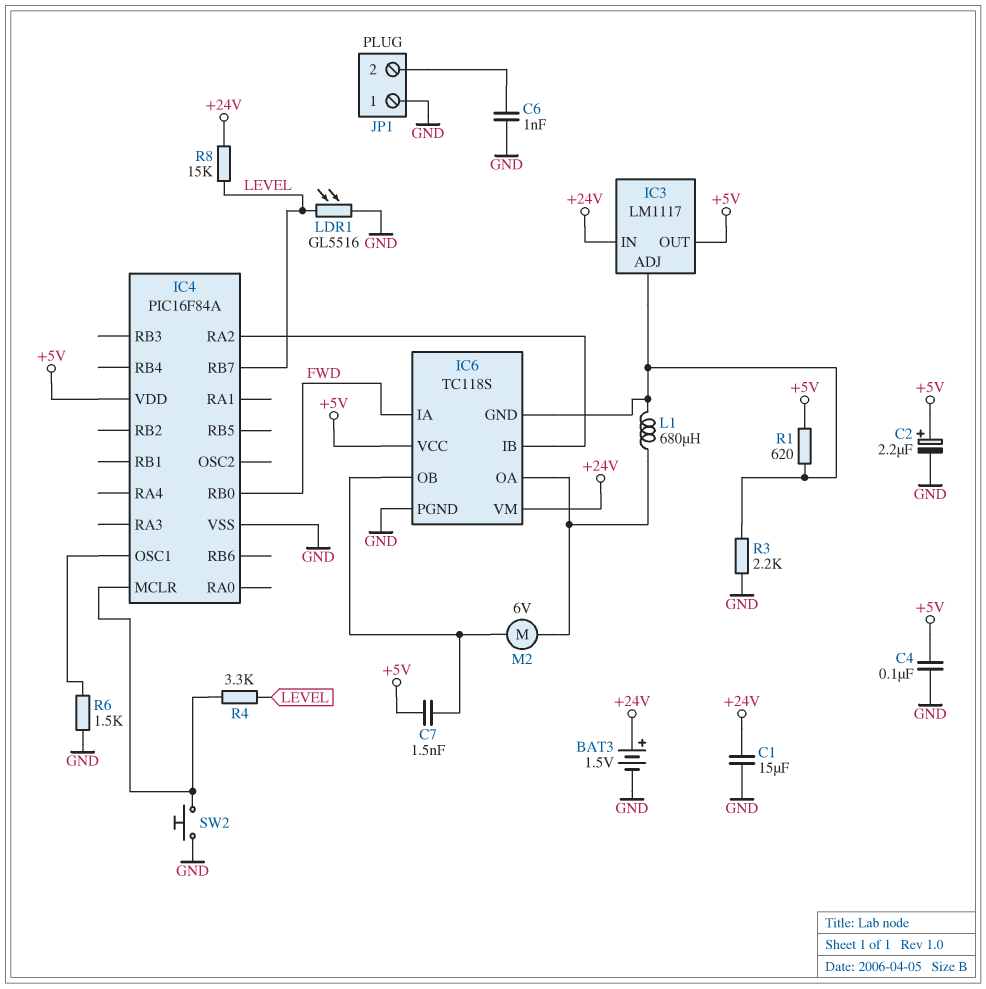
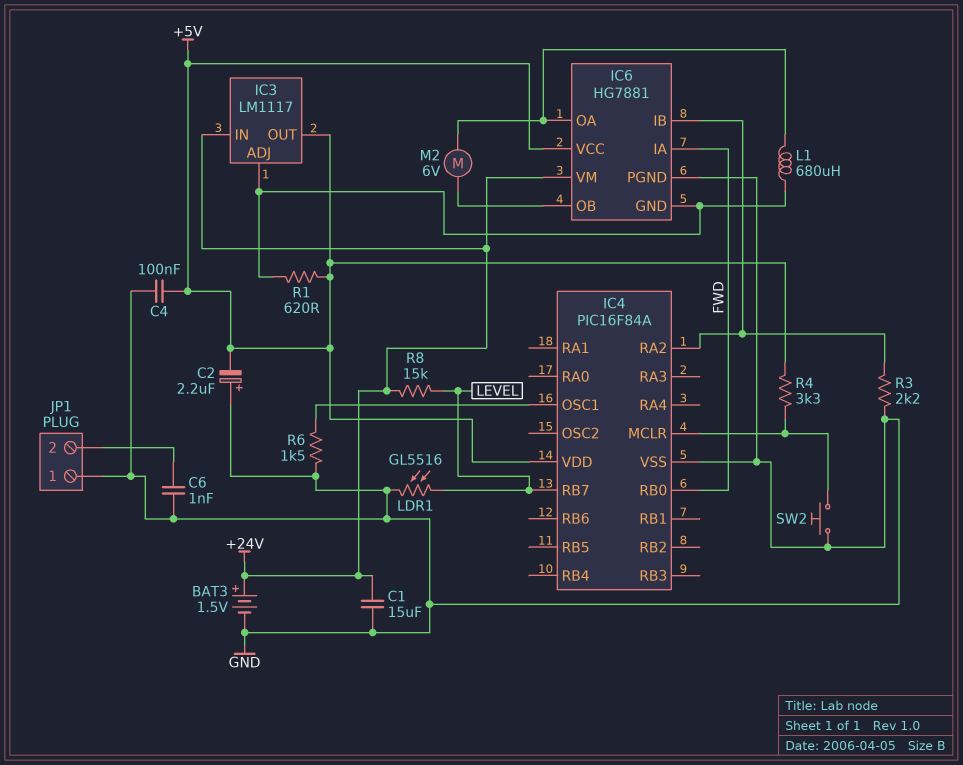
C2: 2.2uF (plus +5V, minus GND) -> 2.2uF (plus GND, minus +5V)
C7: 1.5nF (+5V, IC6/OB) -> none
IC6: TC118S -> HG7881
R3: 2.2k (GND, IC3/ADJ) -> 2.2k (GND, IC4/RA2)
R4: 3.3k (IC4/MCLR, LEVEL) -> 3.3k (+5V, IC4/MCLR)

